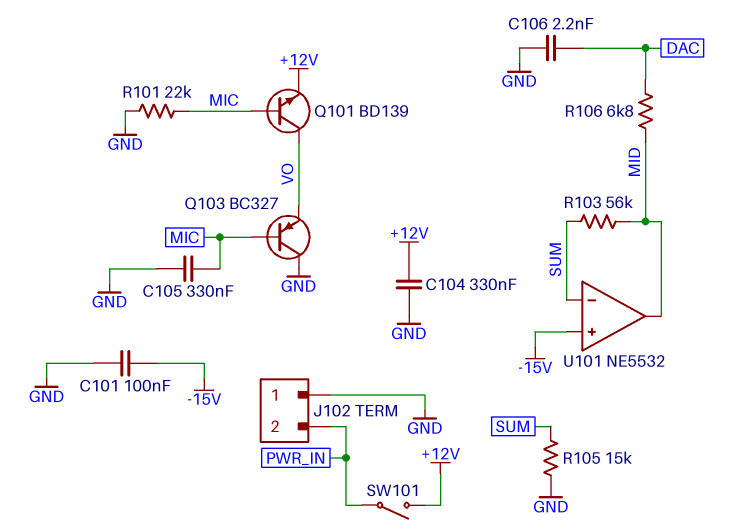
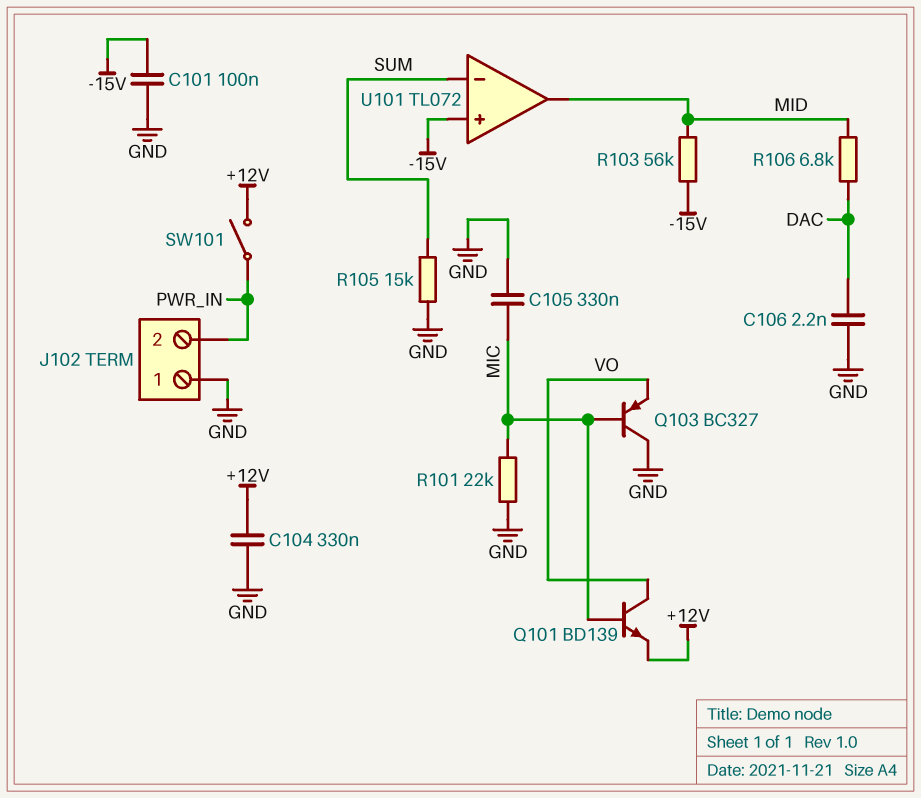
R103: 56k (MID, SUM) -> 56k (-15V, MID)
U101: NE5532 -> TL072

